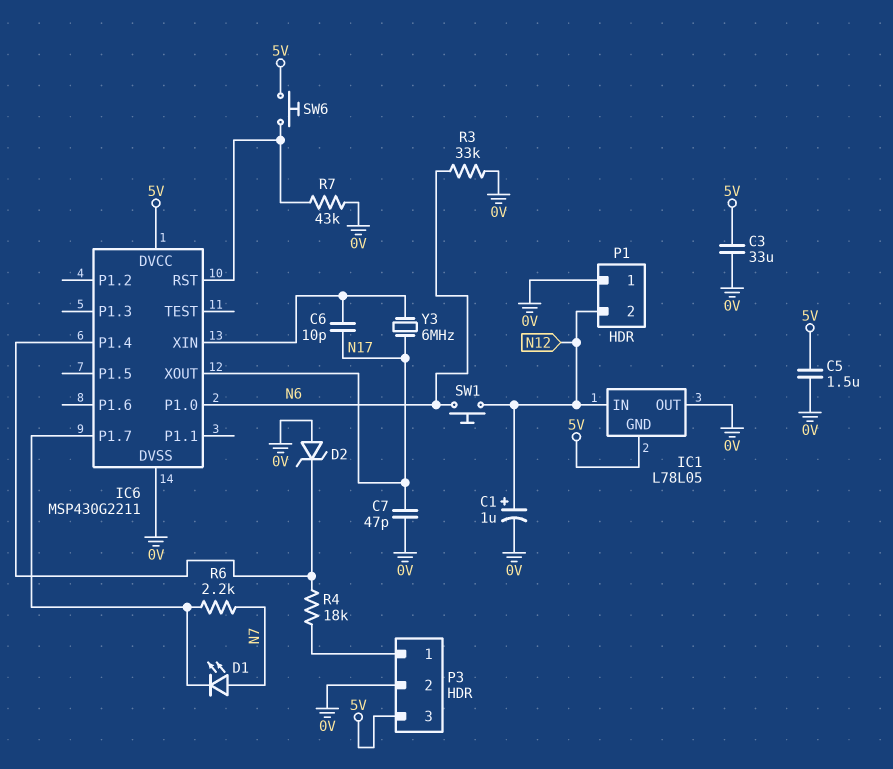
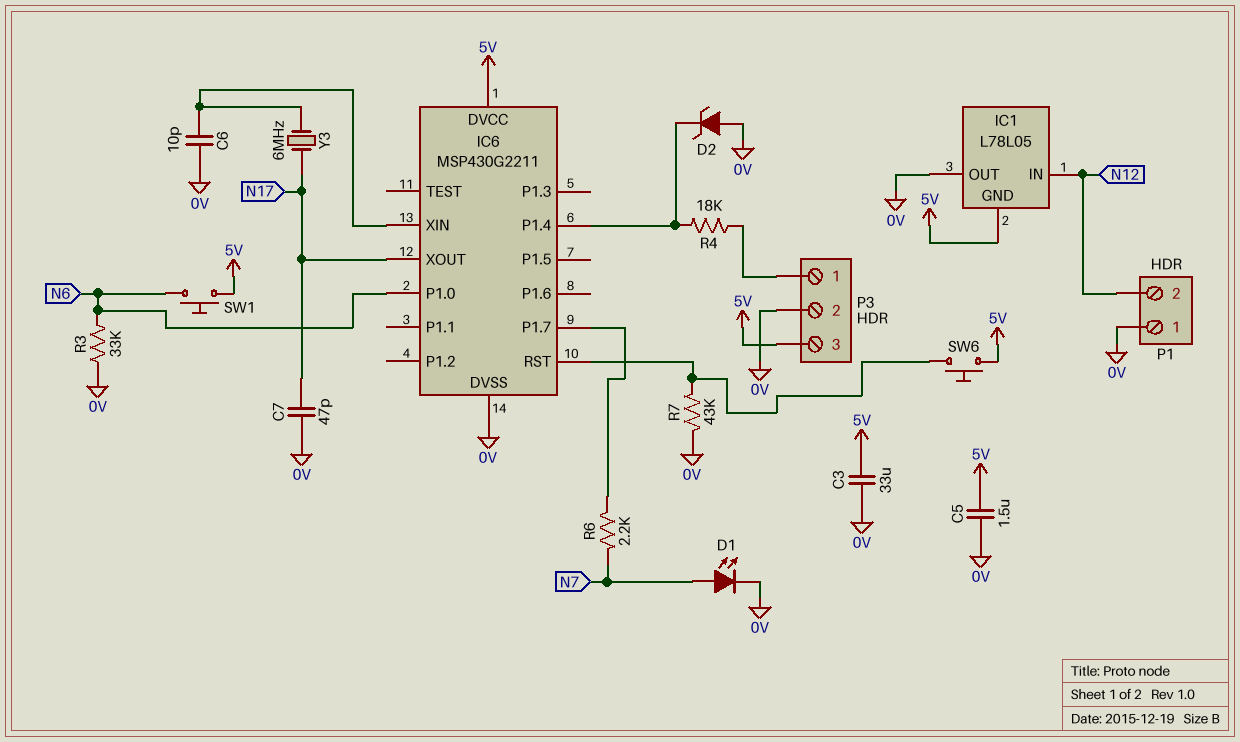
C1: 1uF (plus N12, minus 0V) -> none
C6: 10pF (IC6/XIN, N17) -> 10pF (0V, IC6/XIN)
D1: LED (A N7, K IC6/P1.7) -> LED (A N7, K 0V)
SW1: button (N6, N12) -> button (5V, N6)

